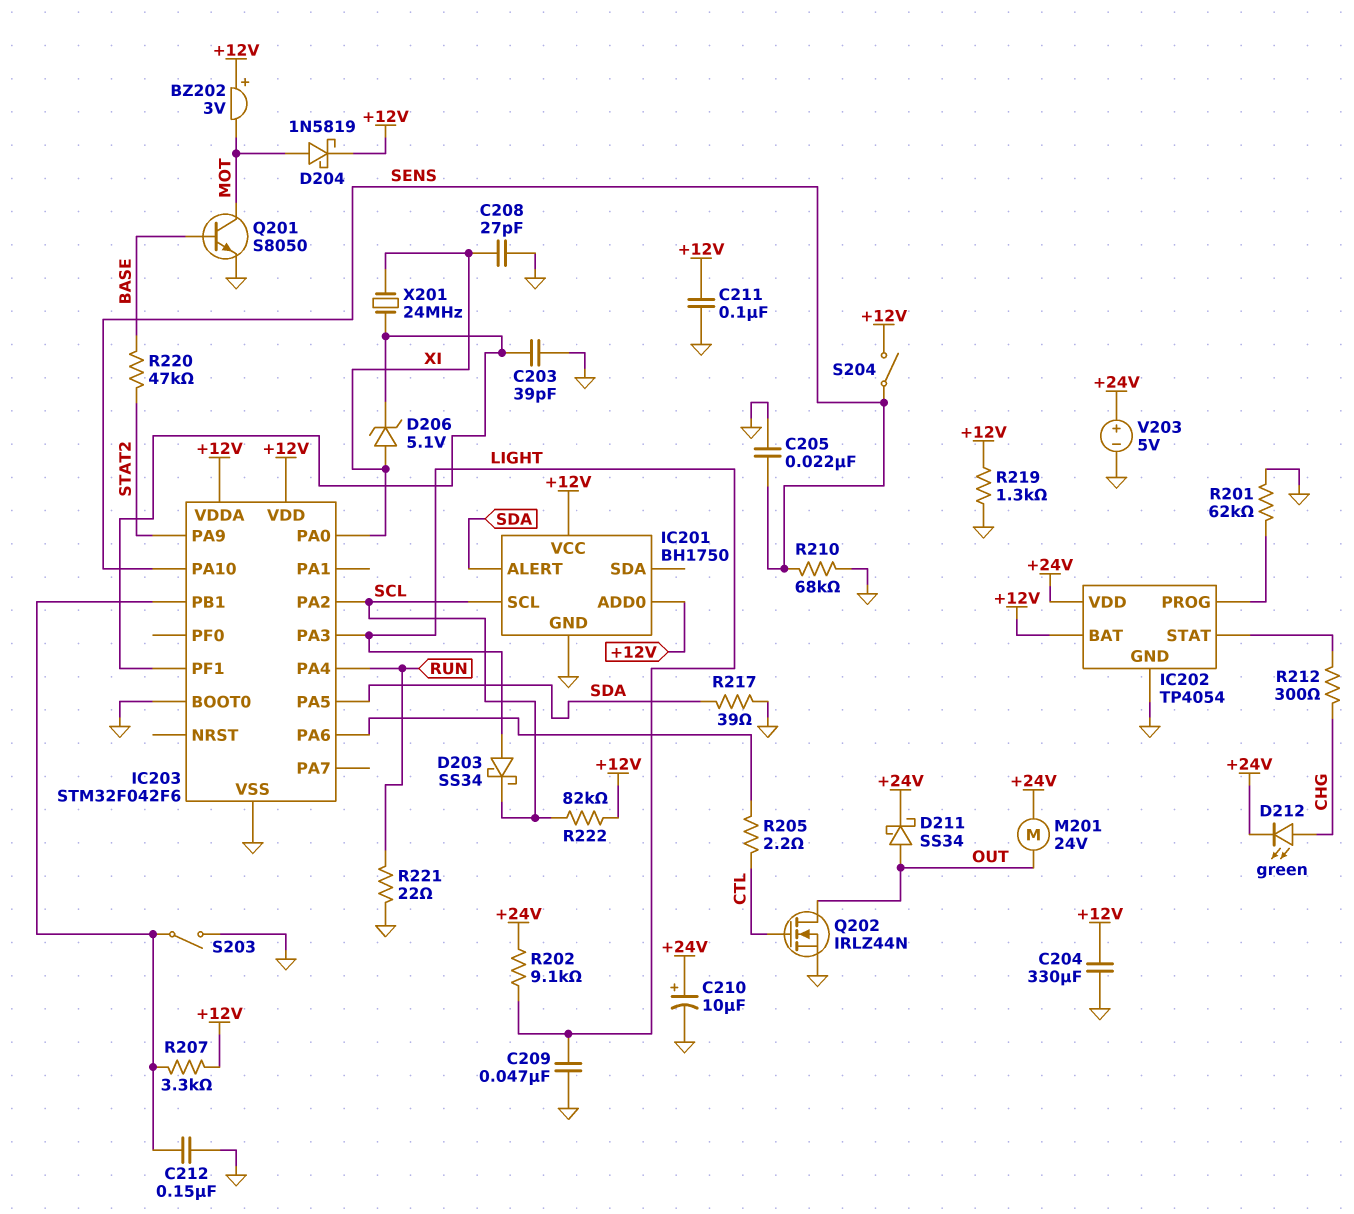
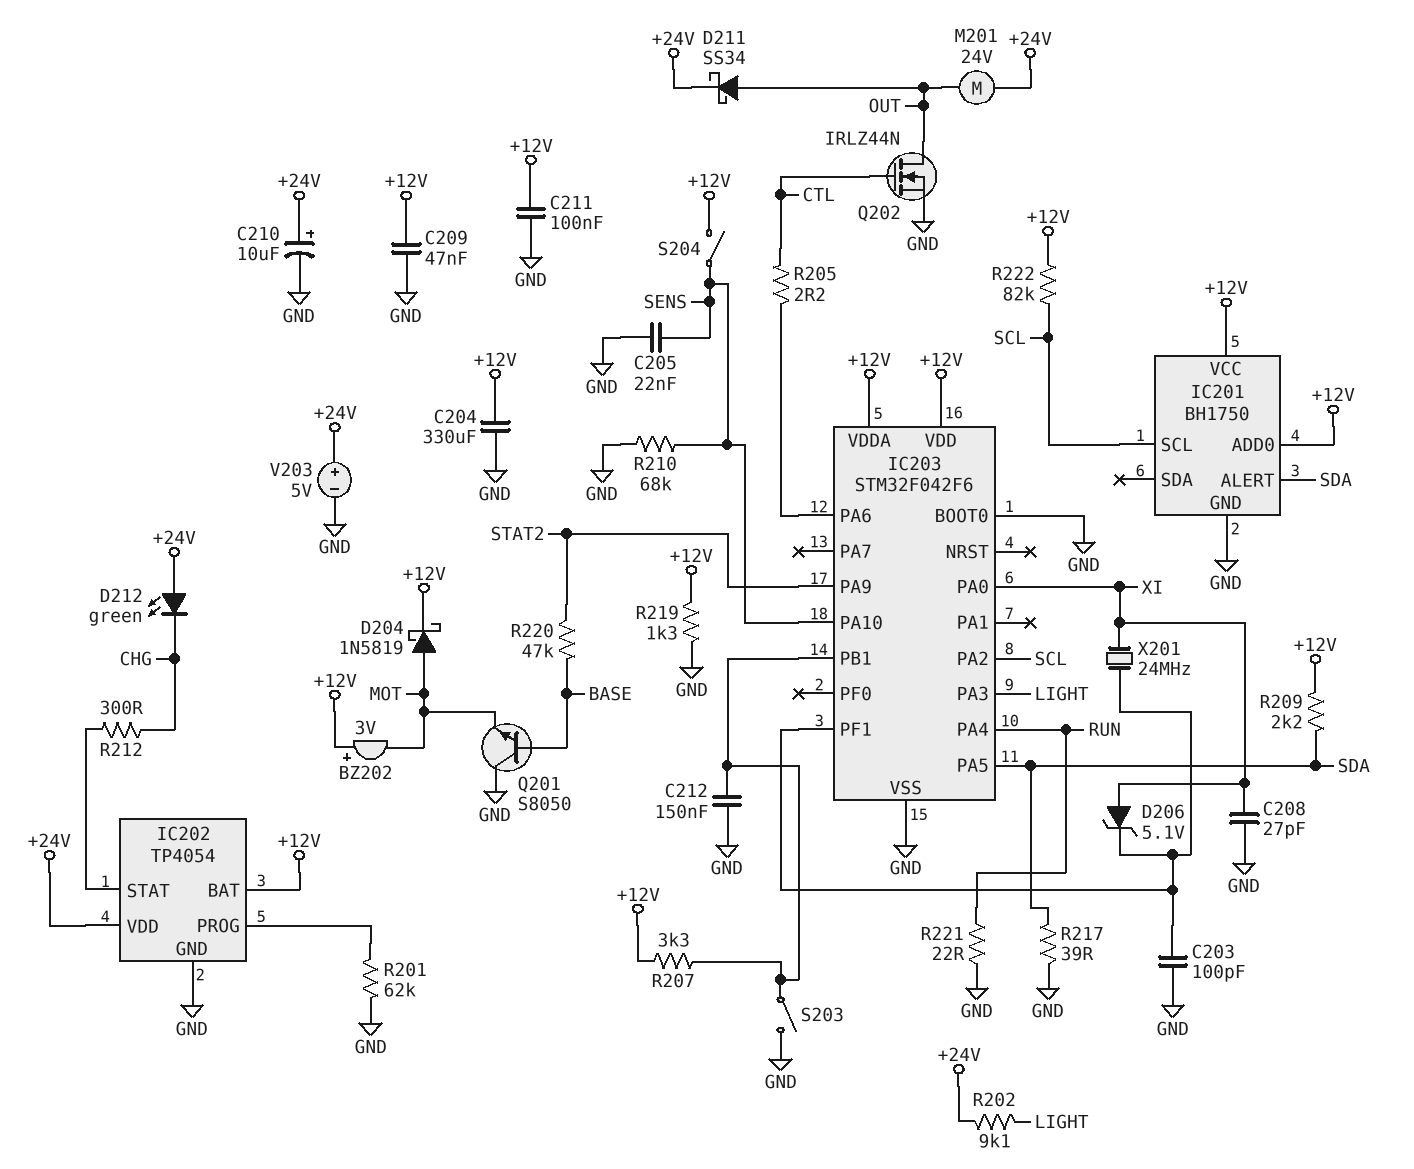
C203: 39pF (GND, IC203/PF1) -> 100pF (GND, IC203/PF1)
C209: 47nF (GND, LIGHT) -> 47nF (+12V, GND)
D203: schottky SS34 (A LIGHT, K SCL) -> none
D212: LED green (A CHG, K +24V) -> LED green (A +24V, K CHG)
Q201: NPN S8050 (B BASE, C MOT, E GND) -> NPN S8050 (B BASE, C GND, E MOT)
R209: none -> 2.2k (+12V, SDA)

